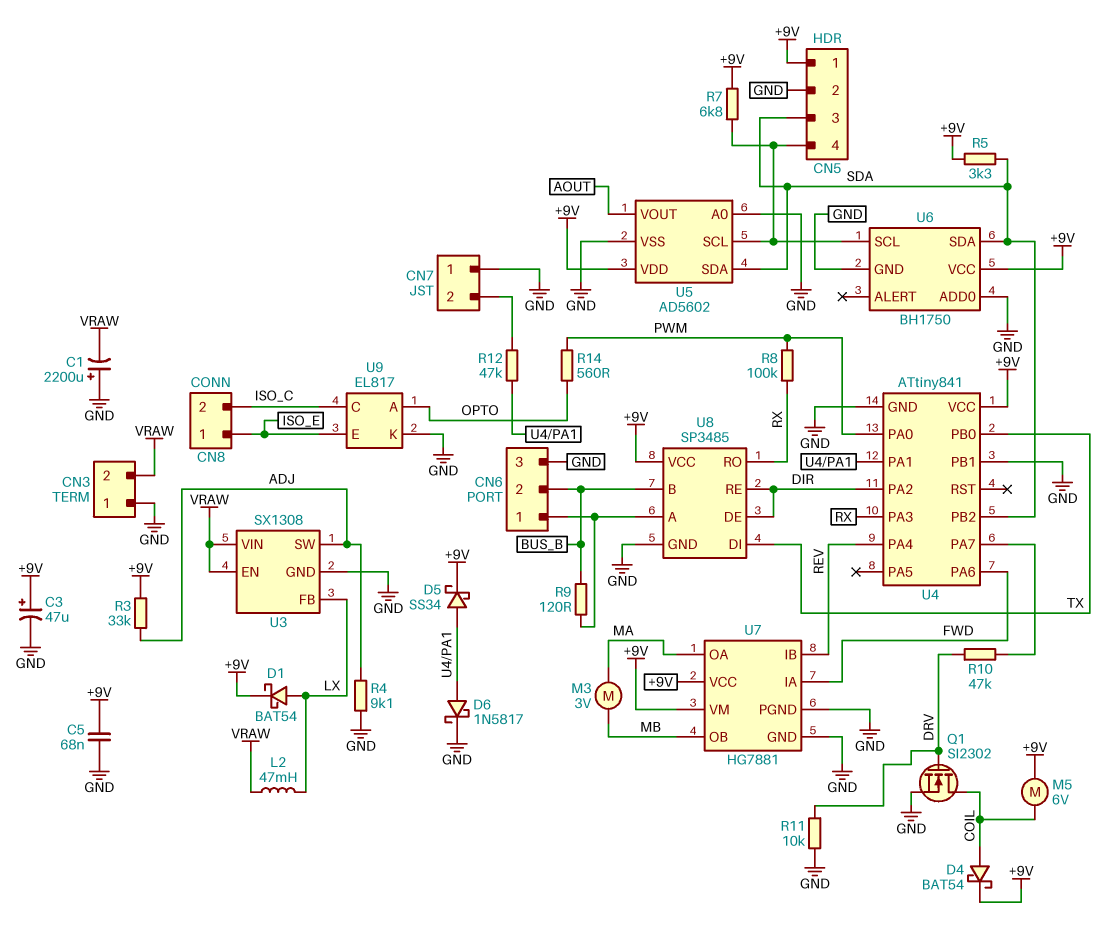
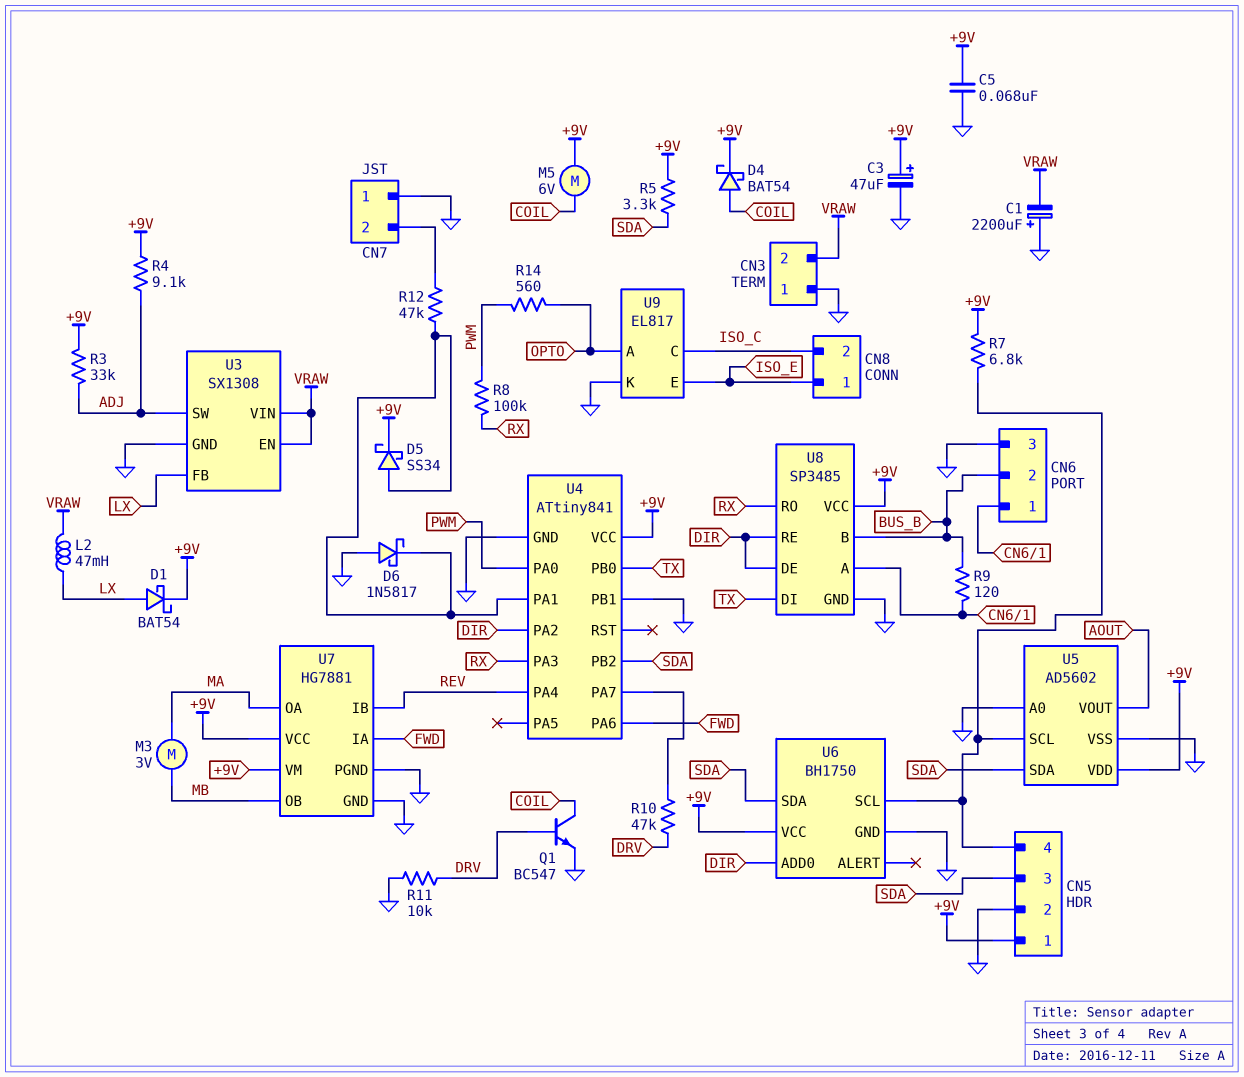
D6: schottky 1N5817 (A U4/PA1, K GND) -> schottky 1N5817 (A GND, K U4/PA1)
Q1: NMOS SI2302 (G DRV, D COIL, S GND) -> NPN BC547 (B DRV, C COIL, E GND)
R4: 9.1k (ADJ, GND) -> 9.1k (+9V, ADJ)
U6 pin ADD0: GND -> DIR

